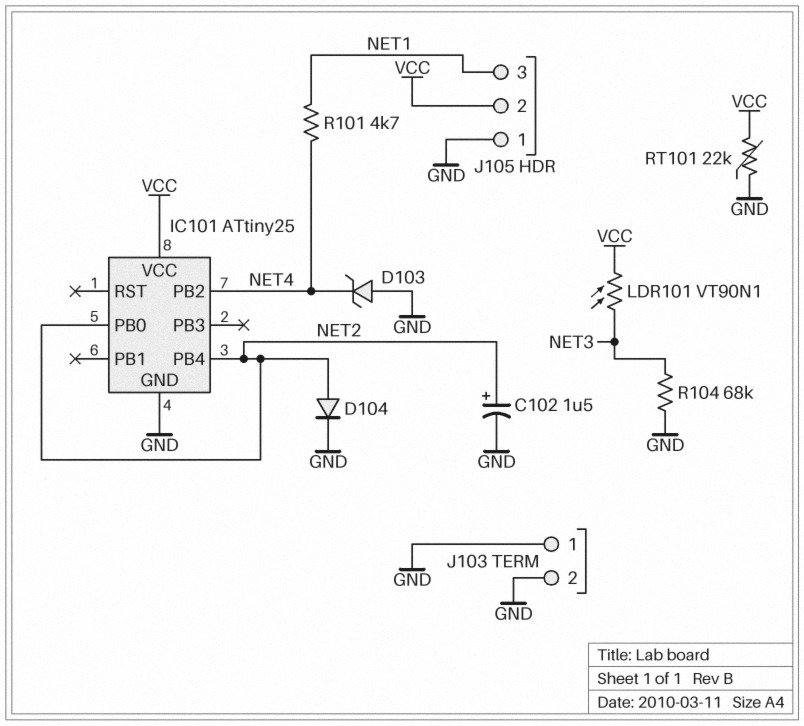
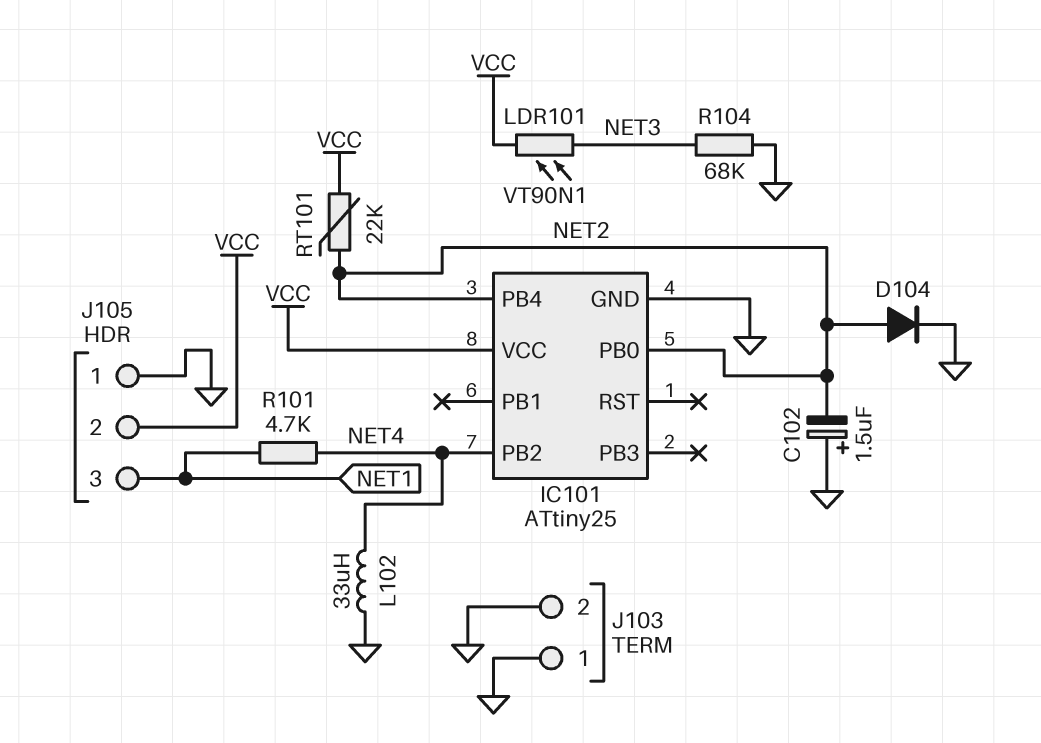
C102: 1.5uF (plus NET2, minus GND) -> 1.5uF (plus GND, minus NET2)
D103: zener (A GND, K NET4) -> none
L102: none -> 33uH (GND, NET4)
RT101: 22k (GND, VCC) -> 22k (NET2, VCC)

